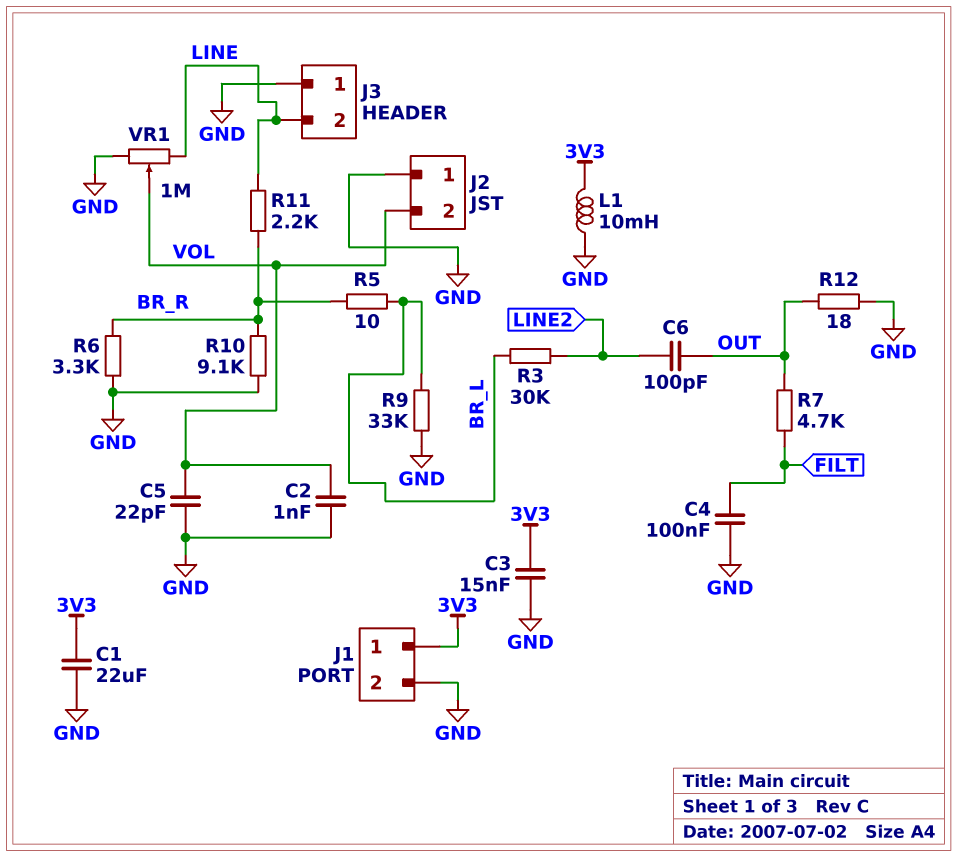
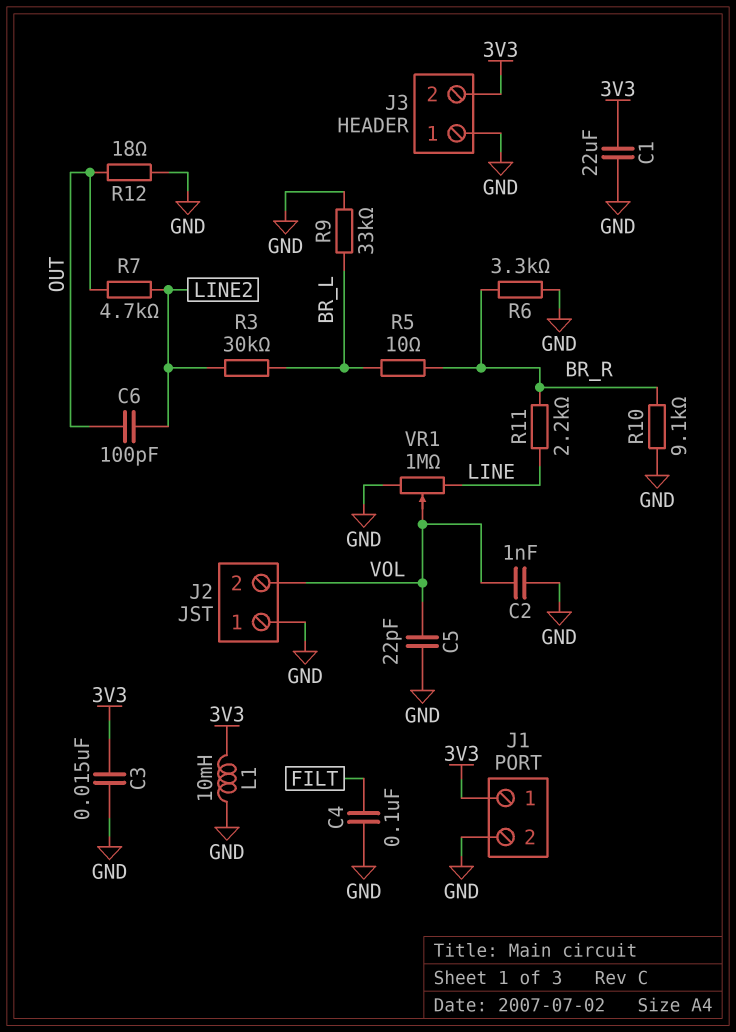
J3 pin 2: LINE -> 3V3
R7: 4.7k (FILT, OUT) -> 4.7k (LINE2, OUT)

